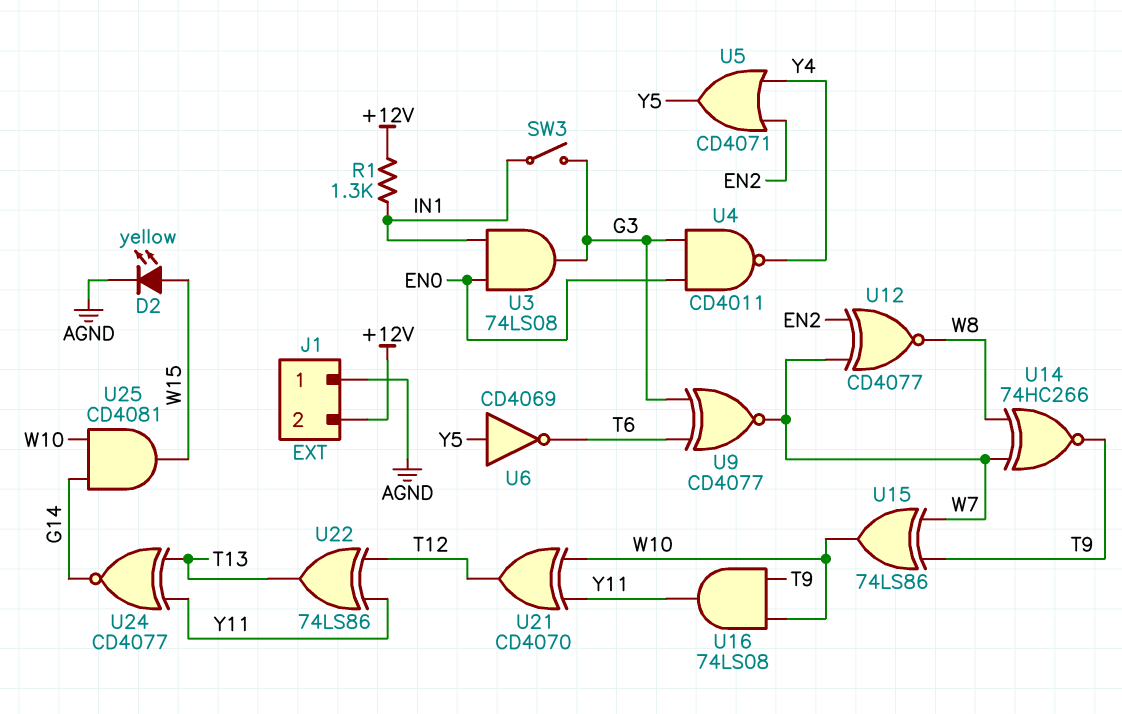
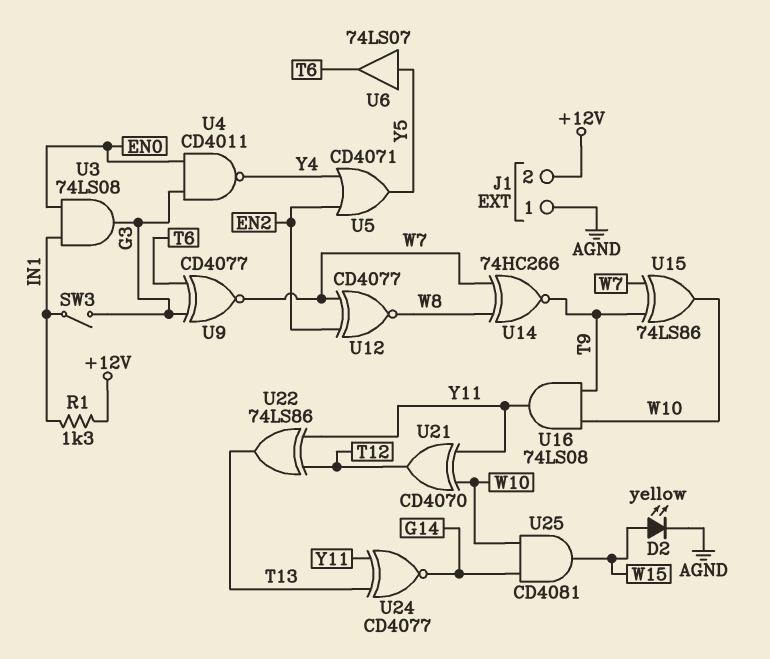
U6: NOT CD4069 (in Y5, out T6) -> buffer 74LS07 (in Y5, out T6)

